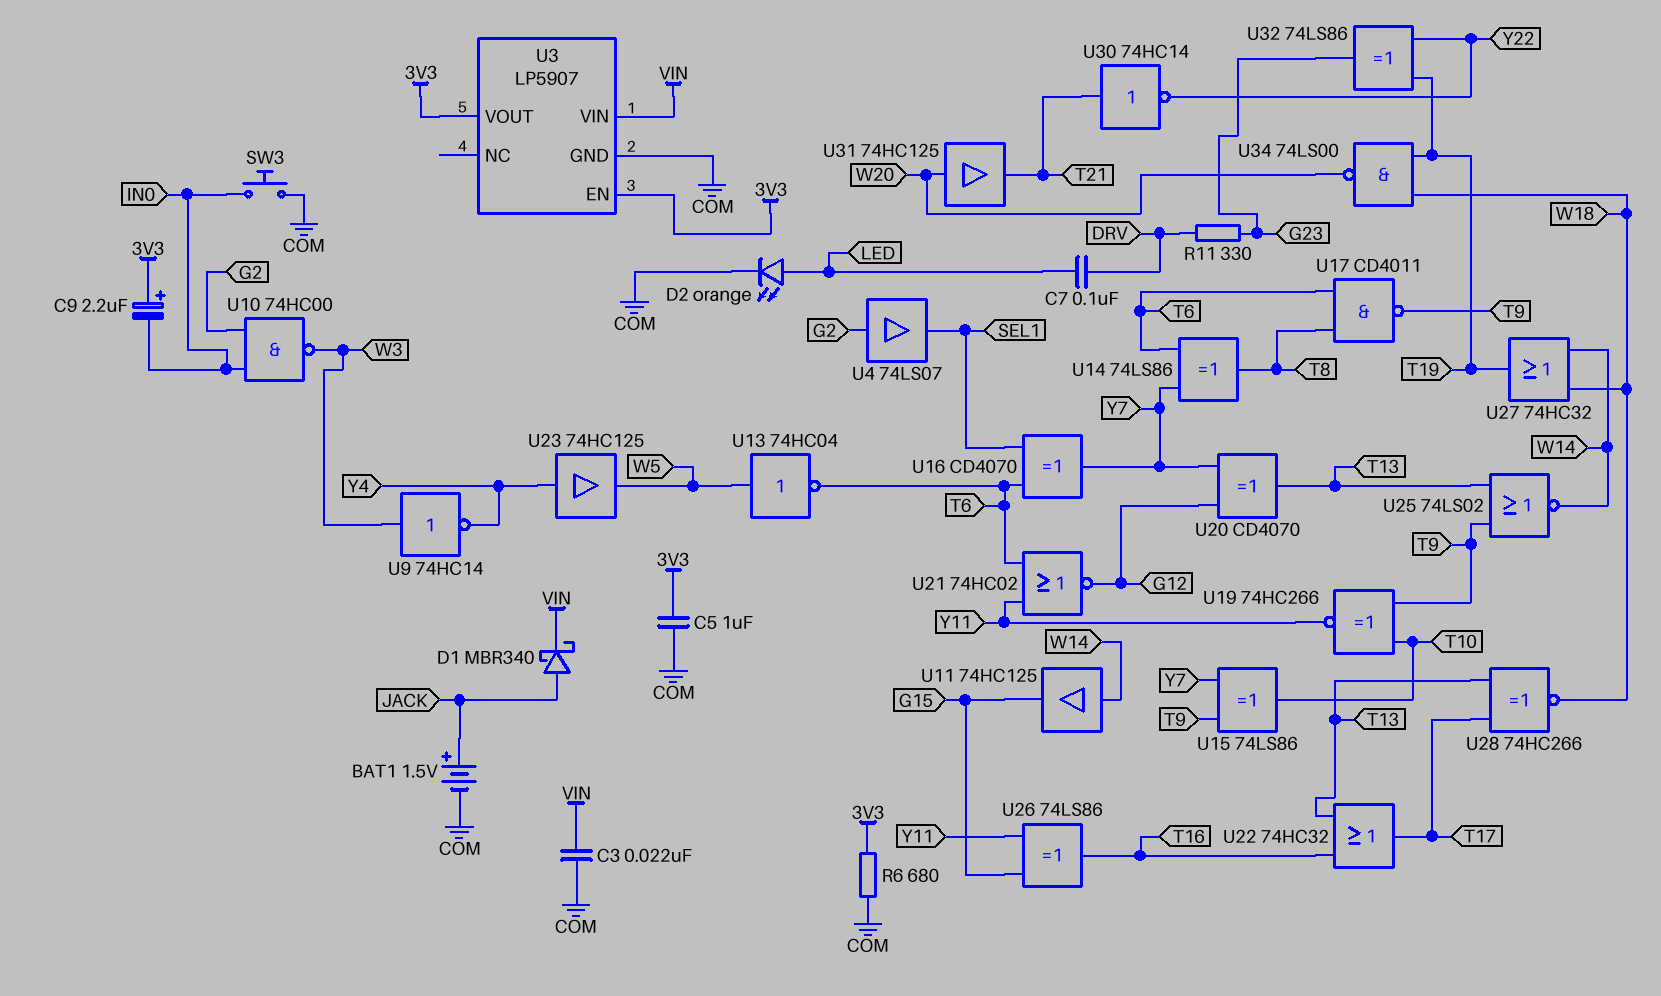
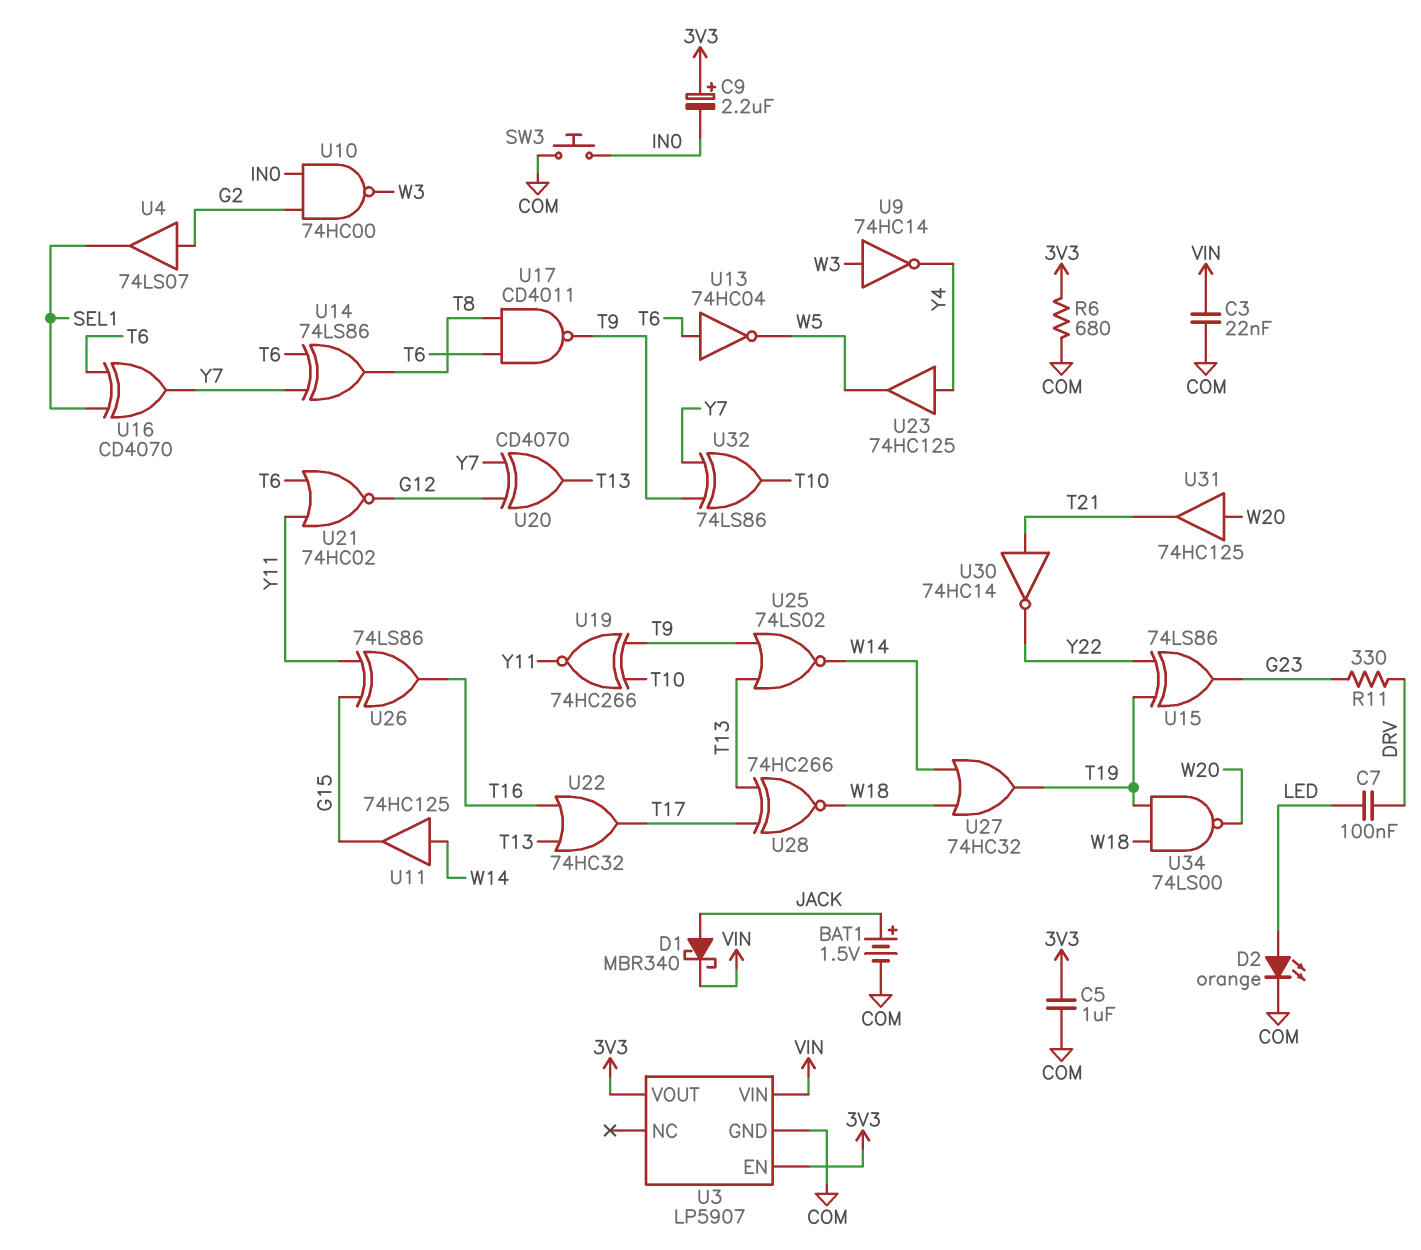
U13: NOT 74HC04 (in W5, out T6) -> NOT 74HC04 (in T6, out W5)
U15: XOR 74LS86 (in T9, in Y7, out T10) -> XOR 74LS86 (in T19, in Y22, out G23)
U32: XOR 74LS86 (in T19, in Y22, out G23) -> XOR 74LS86 (in T9, in Y7, out T10)

